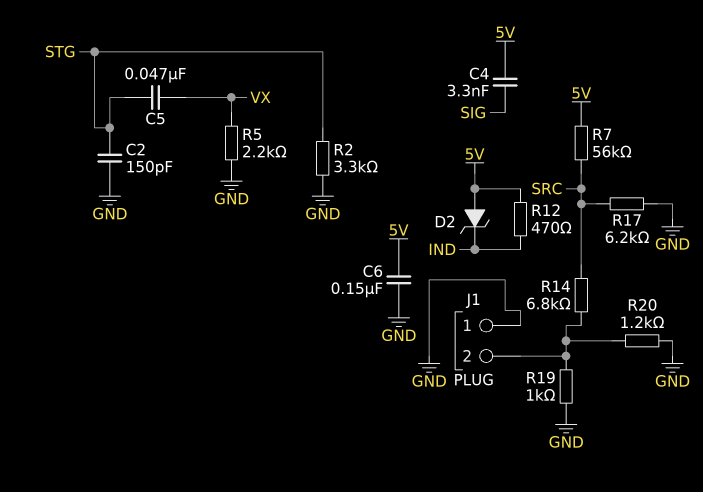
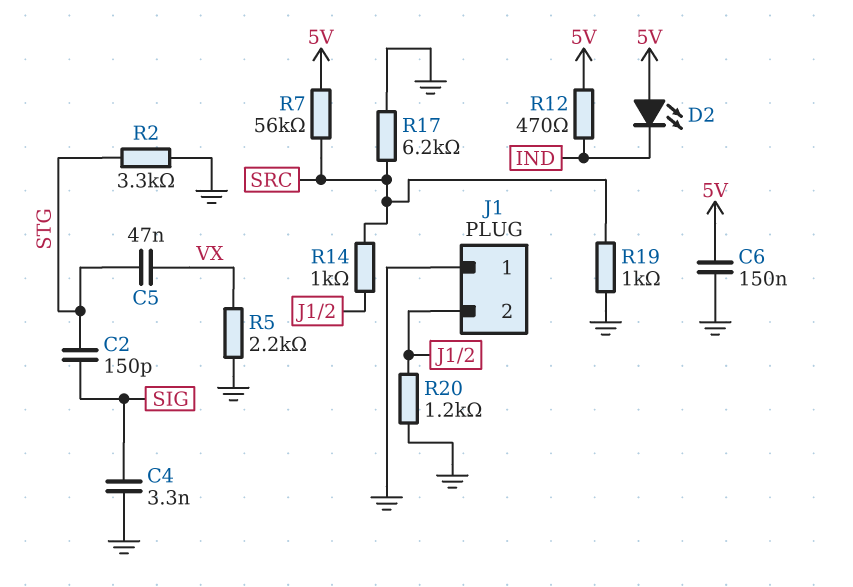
C2: 150pF (GND, STG) -> 150pF (SIG, STG)
C4: 3.3nF (5V, SIG) -> 3.3nF (GND, SIG)
D2: zener (A 5V, K IND) -> LED (A 5V, K IND)
R14: 6.8k (J1/2, SRC) -> 1k (J1/2, SRC)
R19: 1k (GND, J1/2) -> 1k (GND, SRC)

